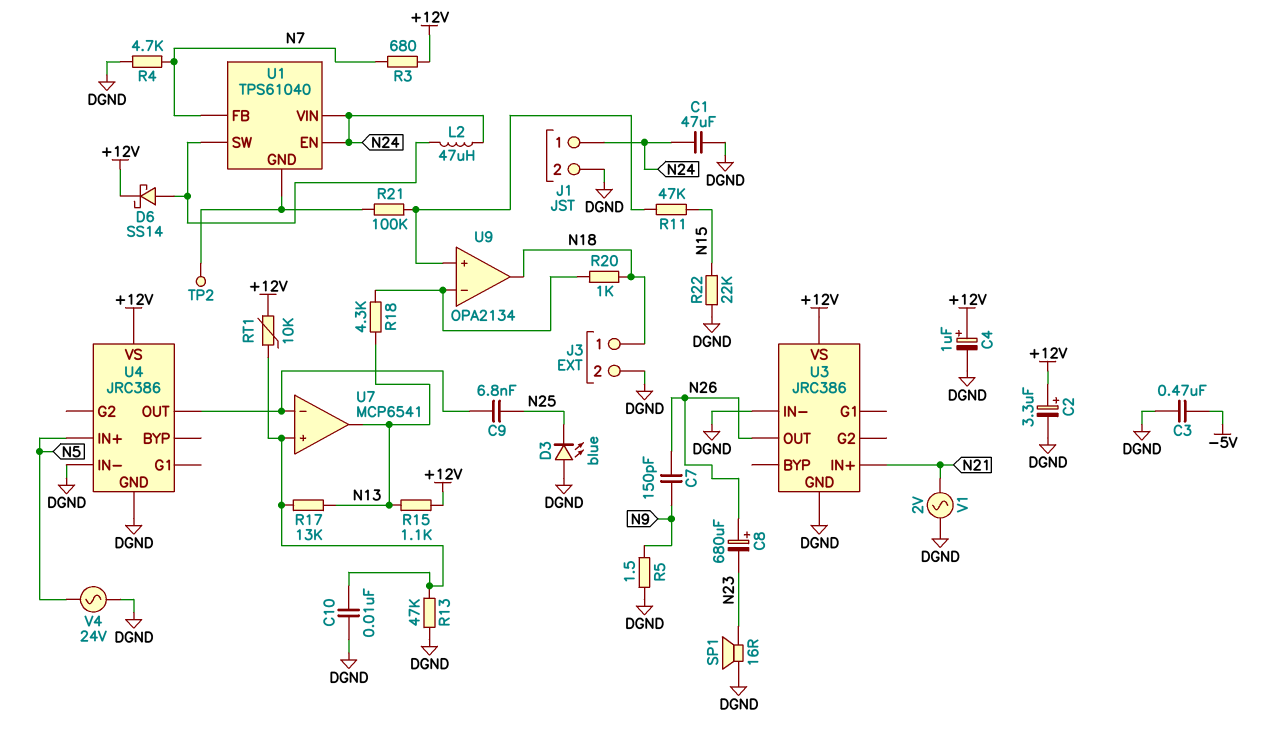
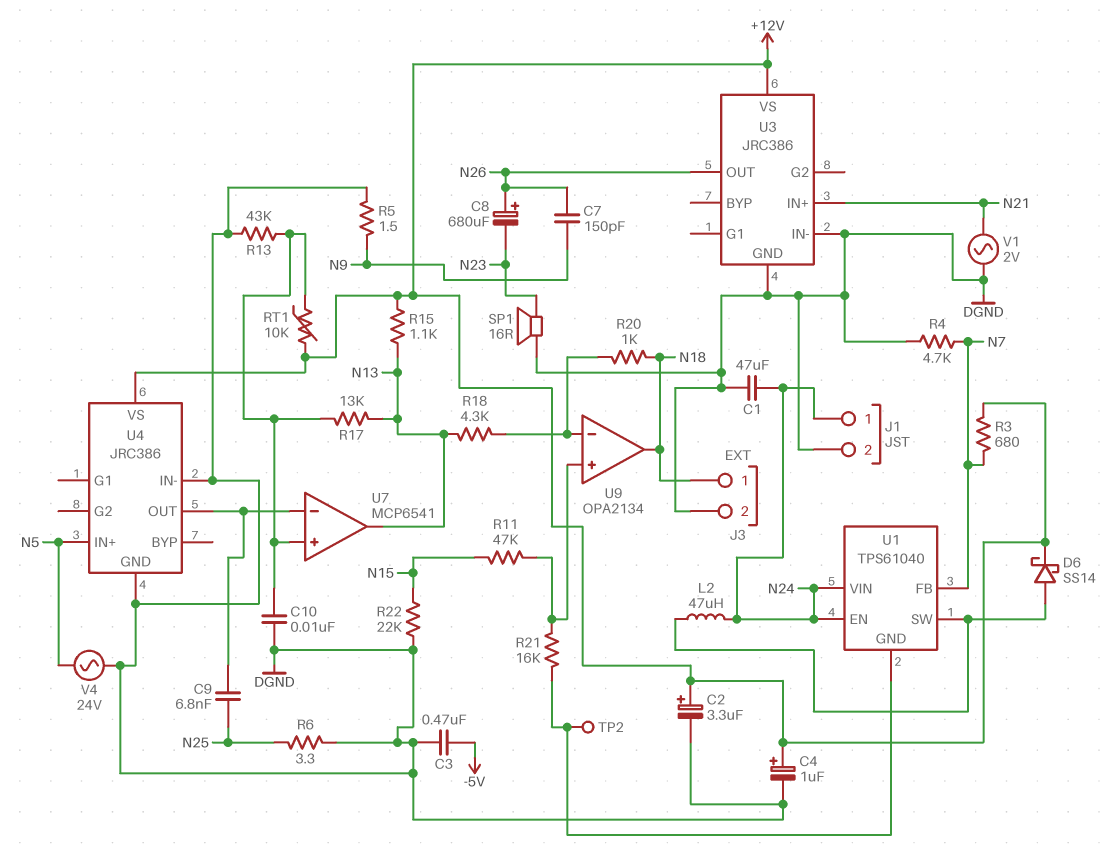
D3: LED blue (A DGND, K N25) -> none
R6: none -> 3.3 (DGND, N25)
R13: 47k (DGND, U7/in+) -> 43k (DGND, U7/in+)
R21: 100k (U1/GND, U9/in+) -> 16k (U1/GND, U9/in+)

